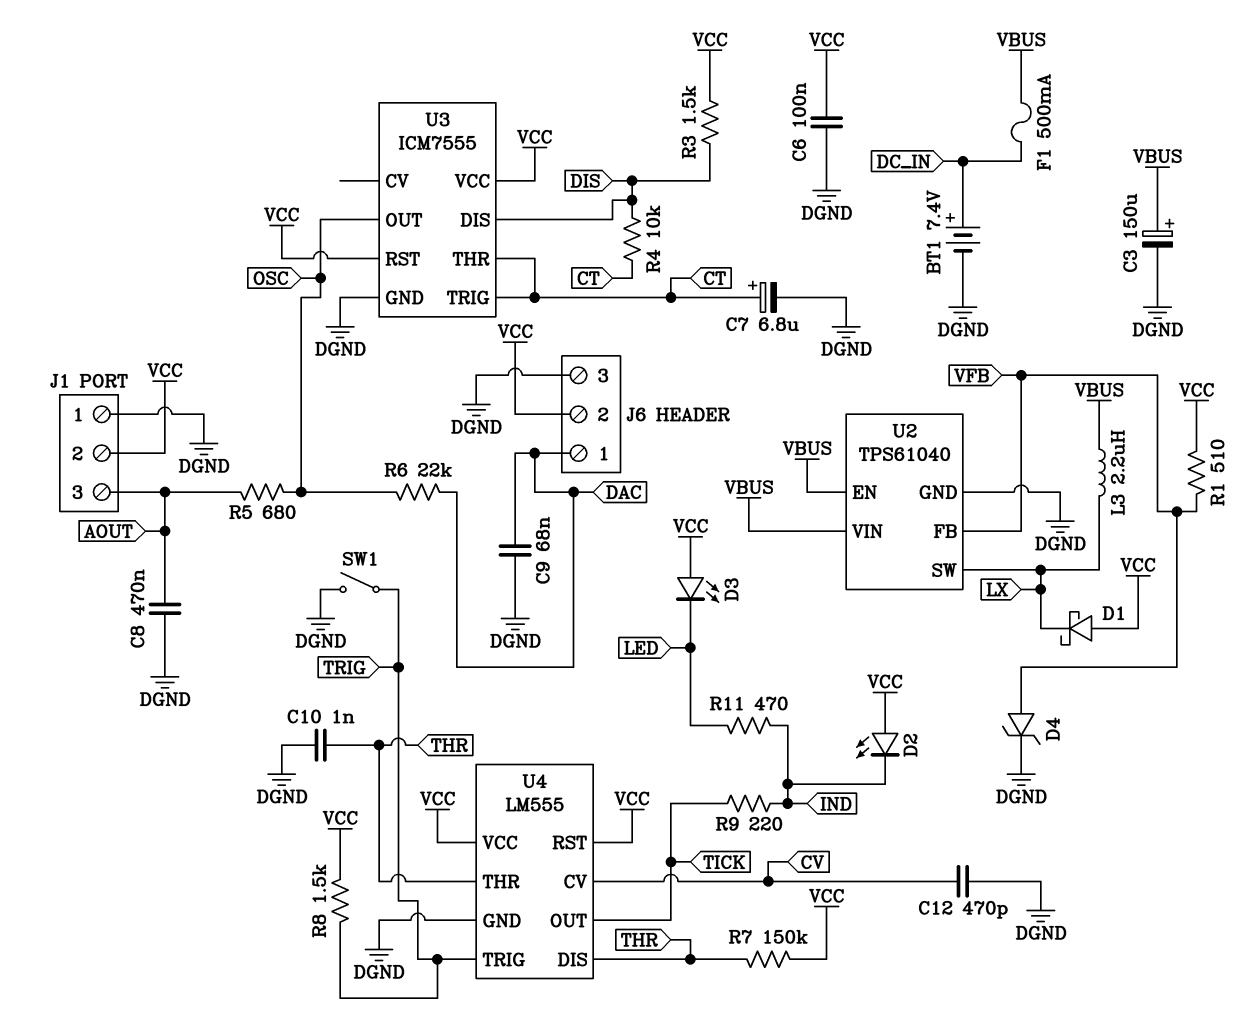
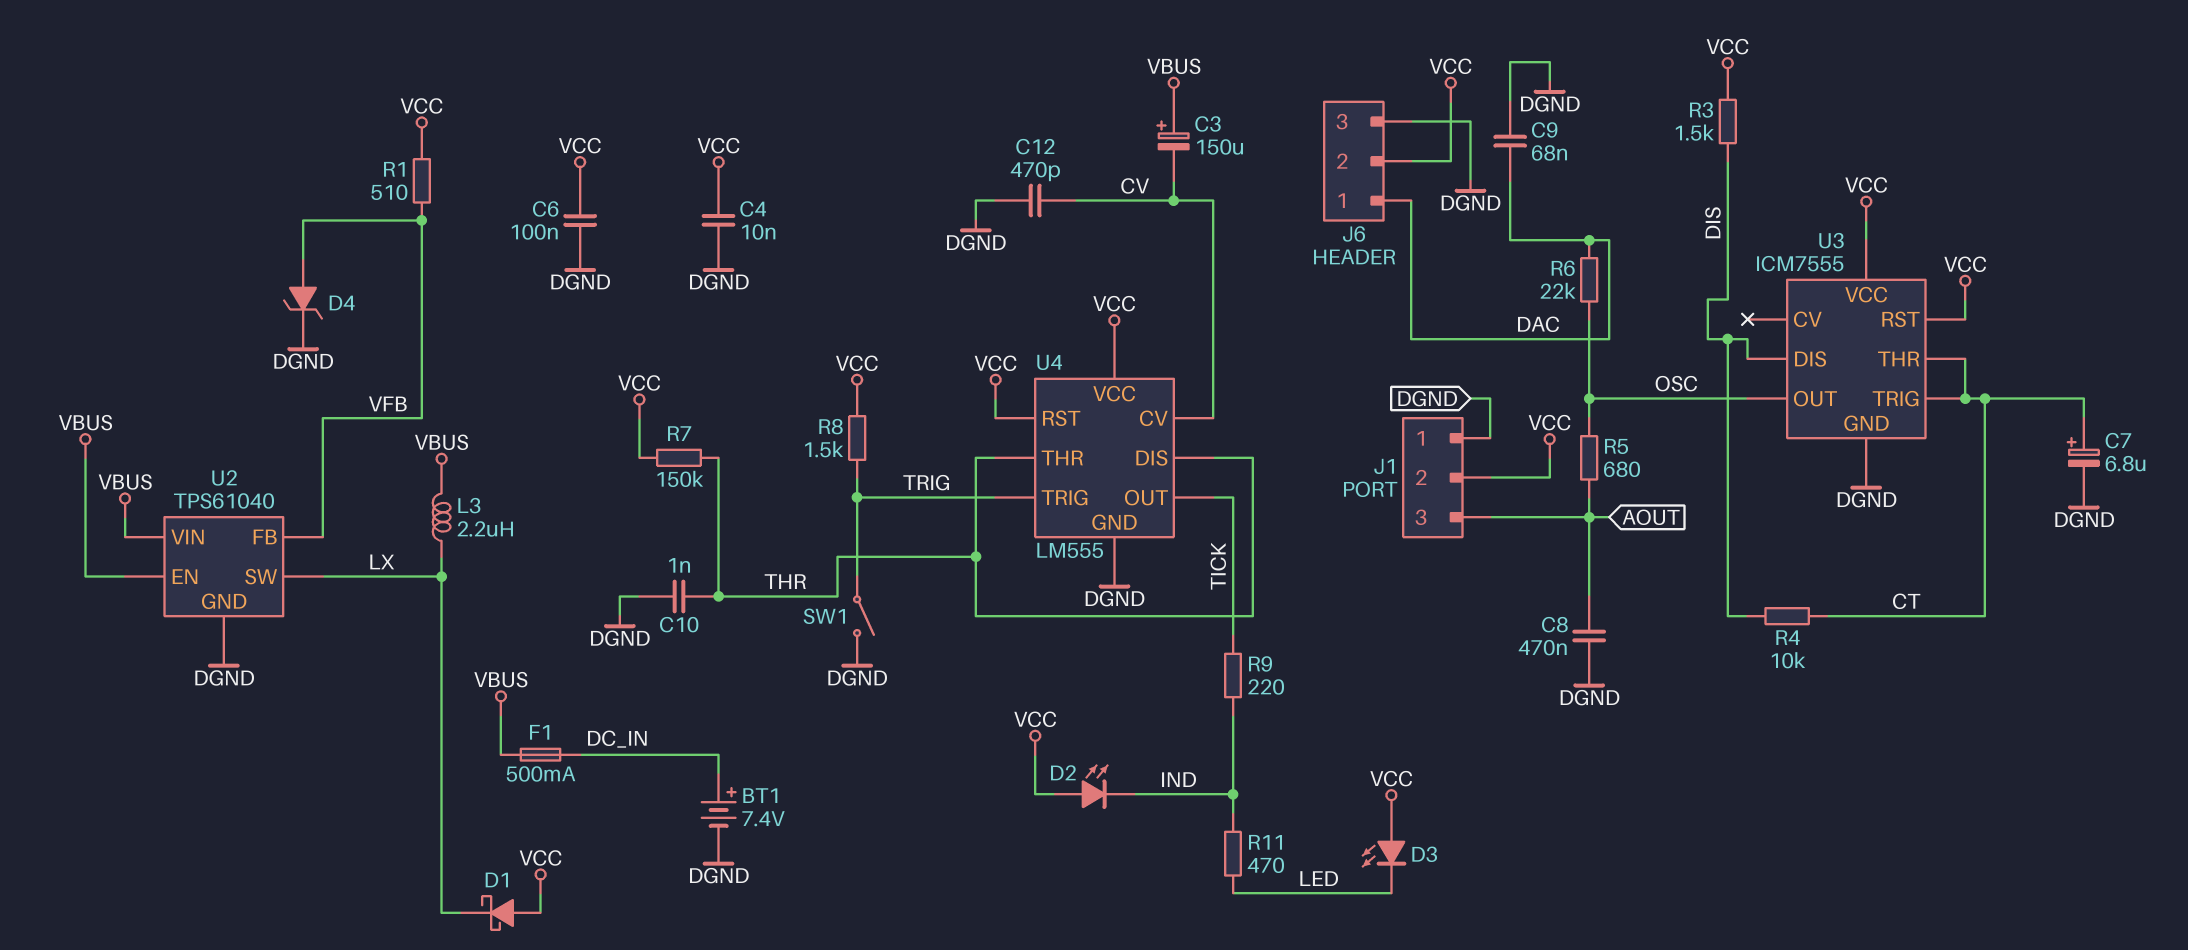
C3: 150uF (plus VBUS, minus DGND) -> 150uF (plus VBUS, minus CV)
C4: none -> 10nF (DGND, VCC)

